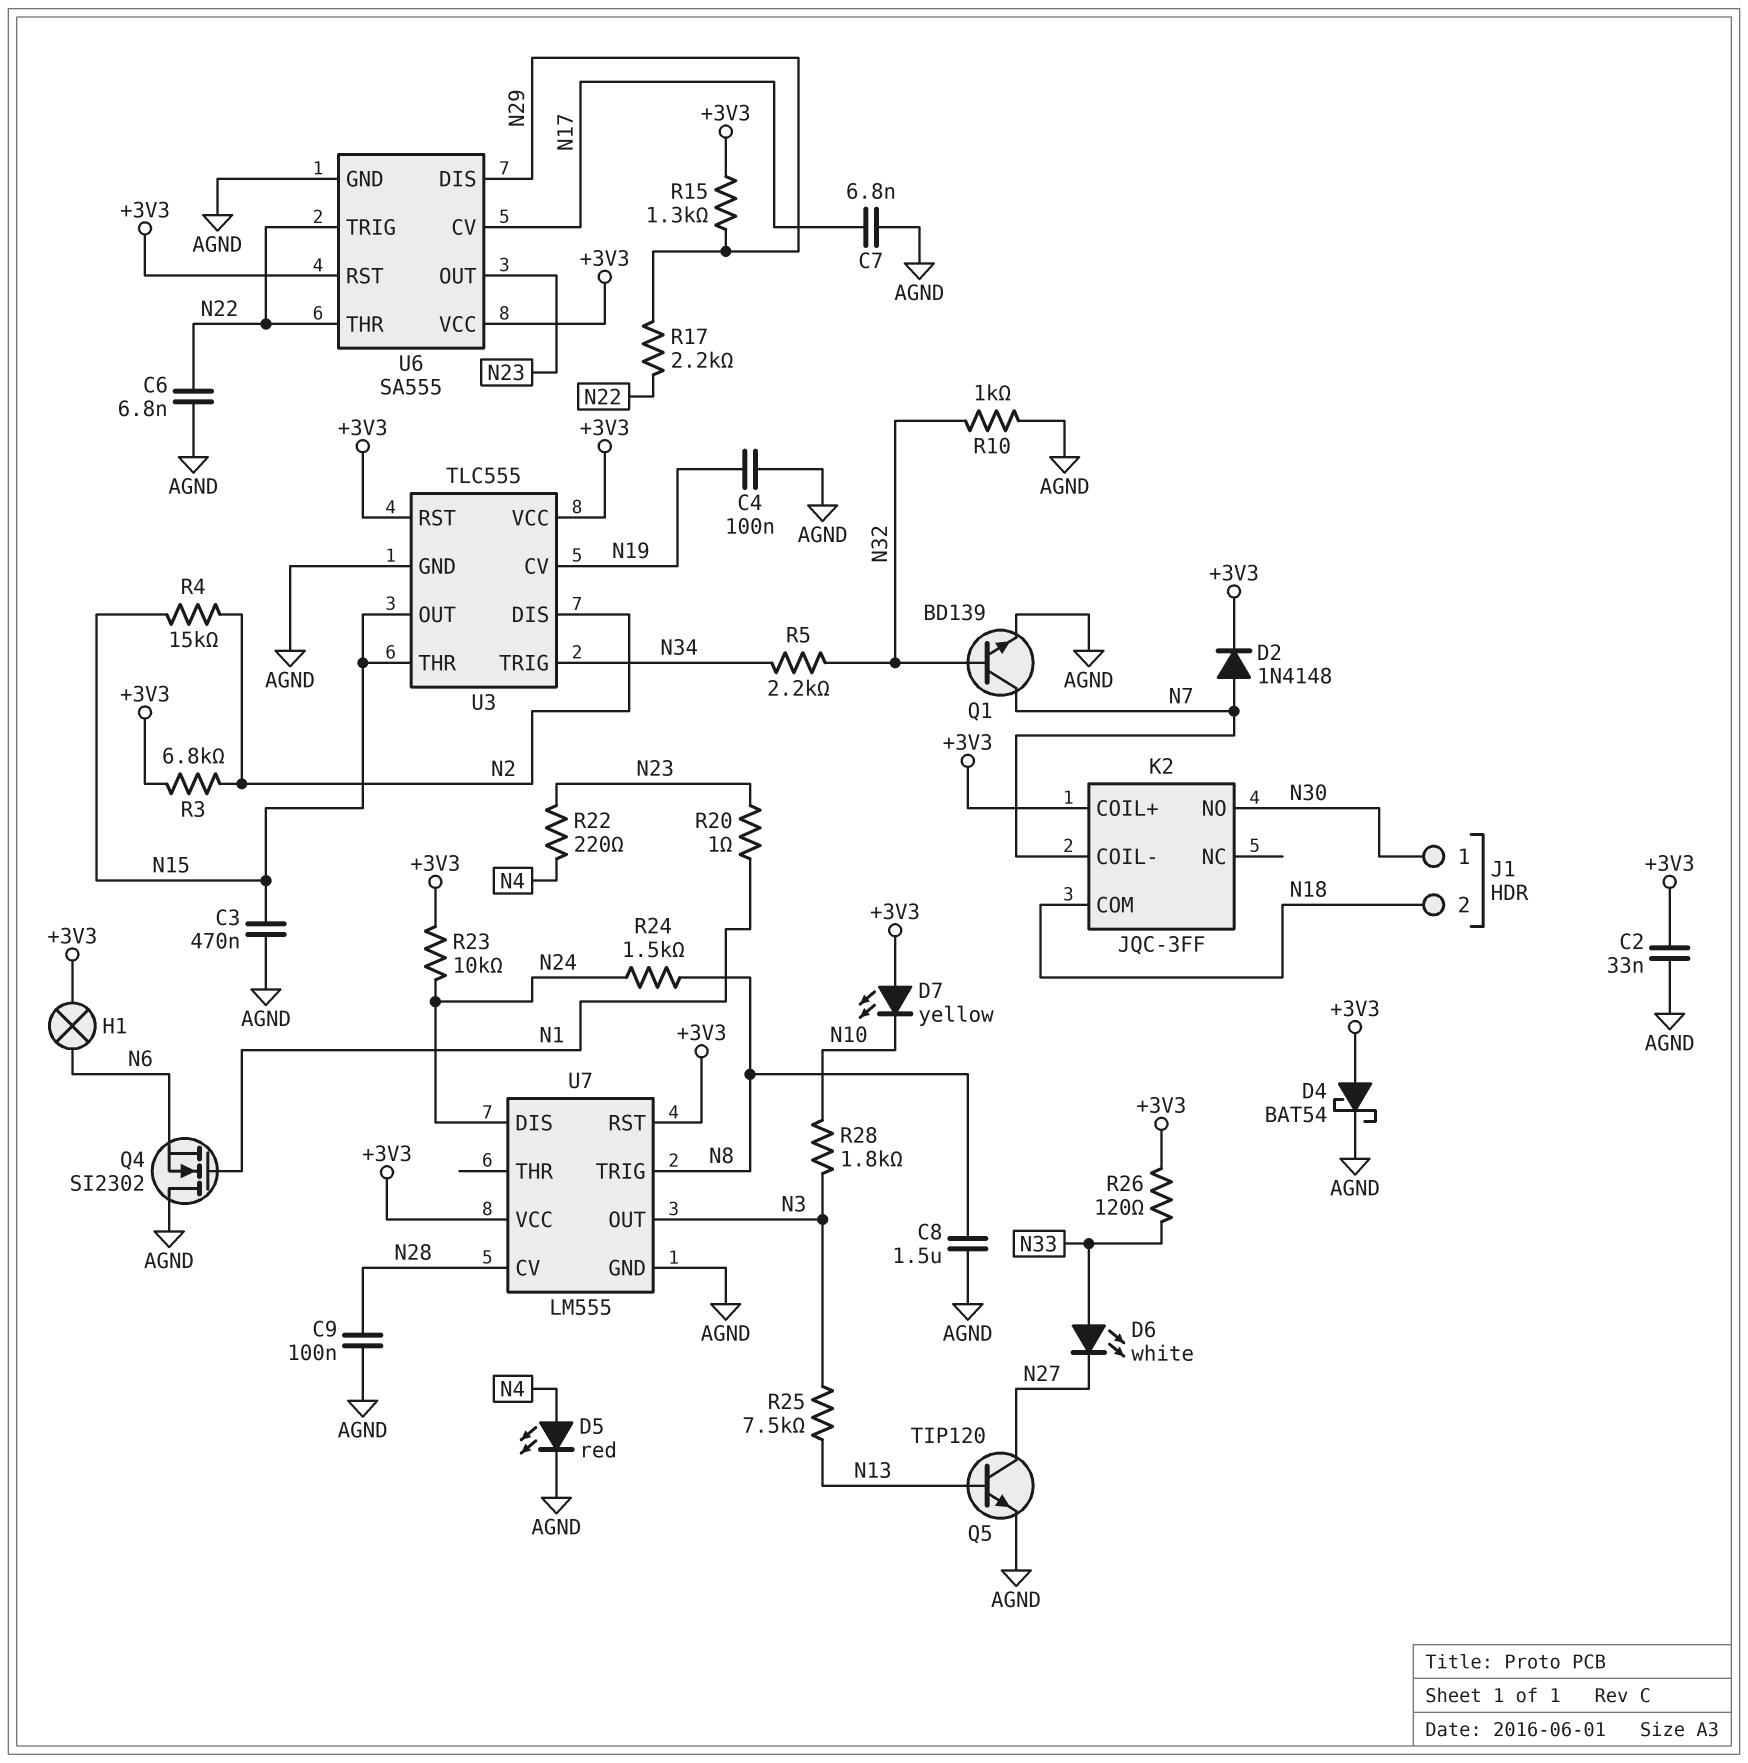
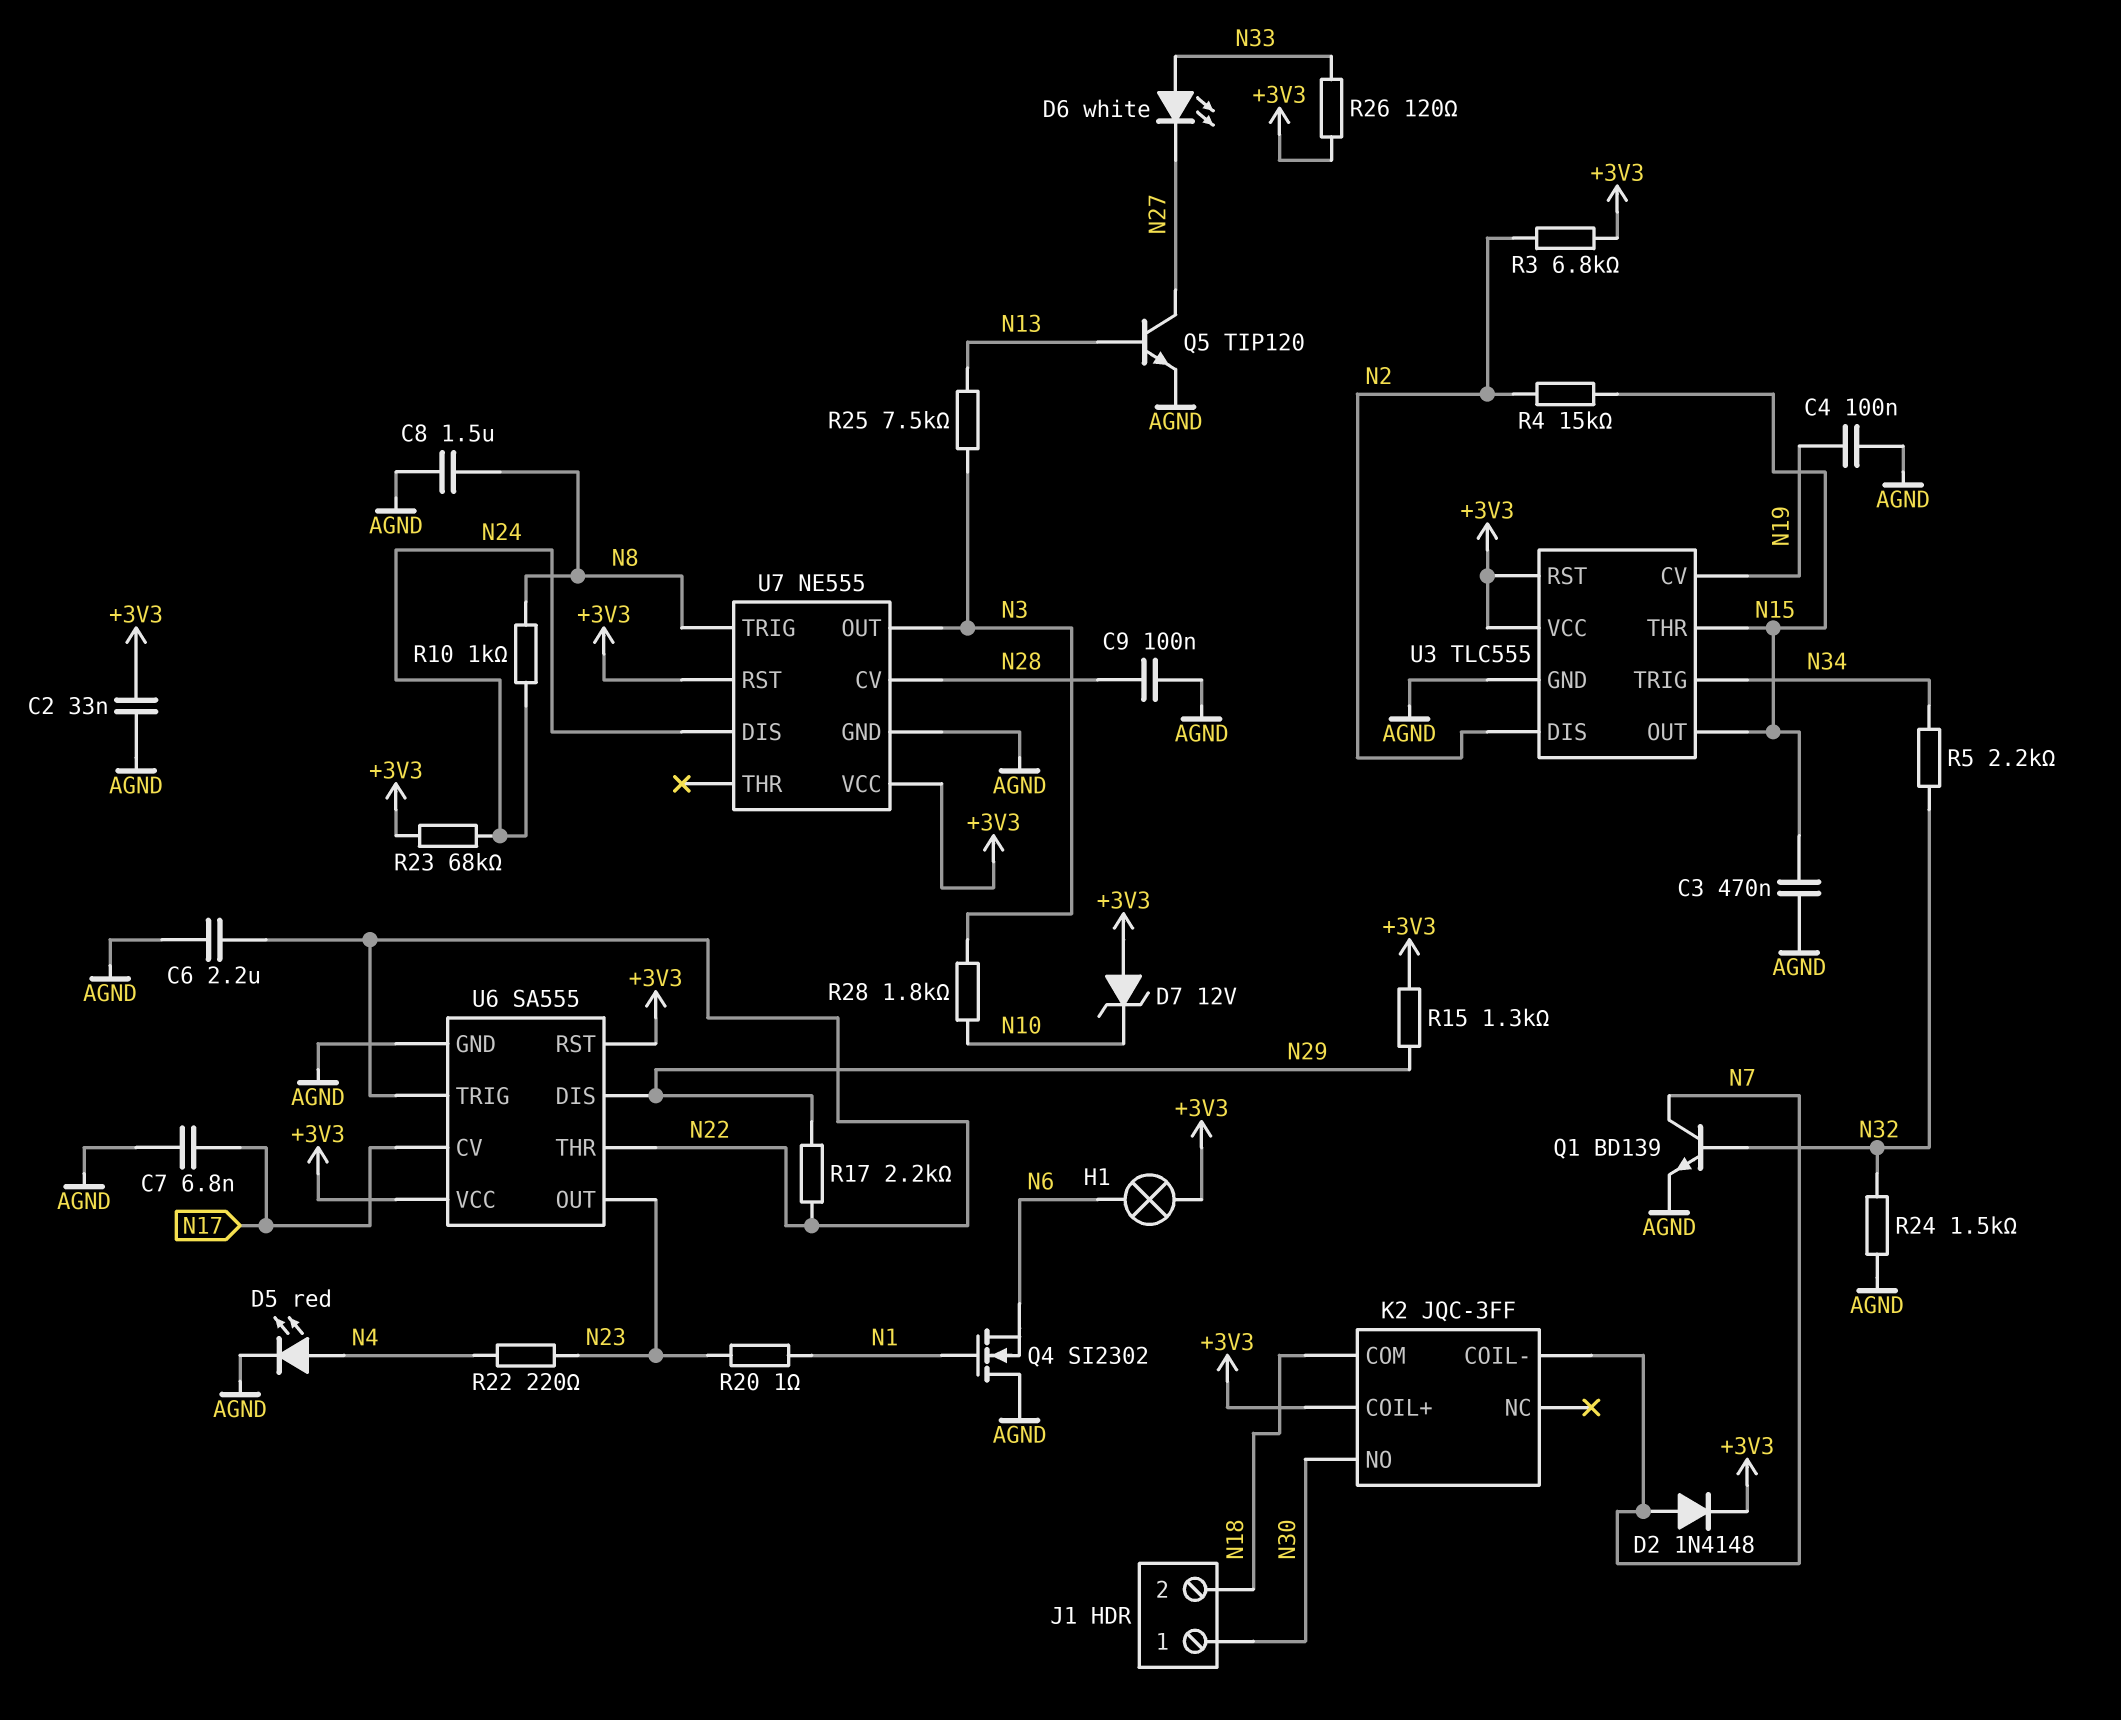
C6: 6.8nF (AGND, N22) -> 2.2uF (AGND, N22)
D4: schottky BAT54 (A +3V3, K AGND) -> none
D7: LED yellow (A +3V3, K N10) -> zener 12V (A +3V3, K N10)
R10: 1k (AGND, N32) -> 1k (N8, N24)
R23: 10k (+3V3, N24) -> 68k (+3V3, N24)
R24: 1.5k (N8, N24) -> 1.5k (AGND, N32)
U7: LM555 -> NE555

